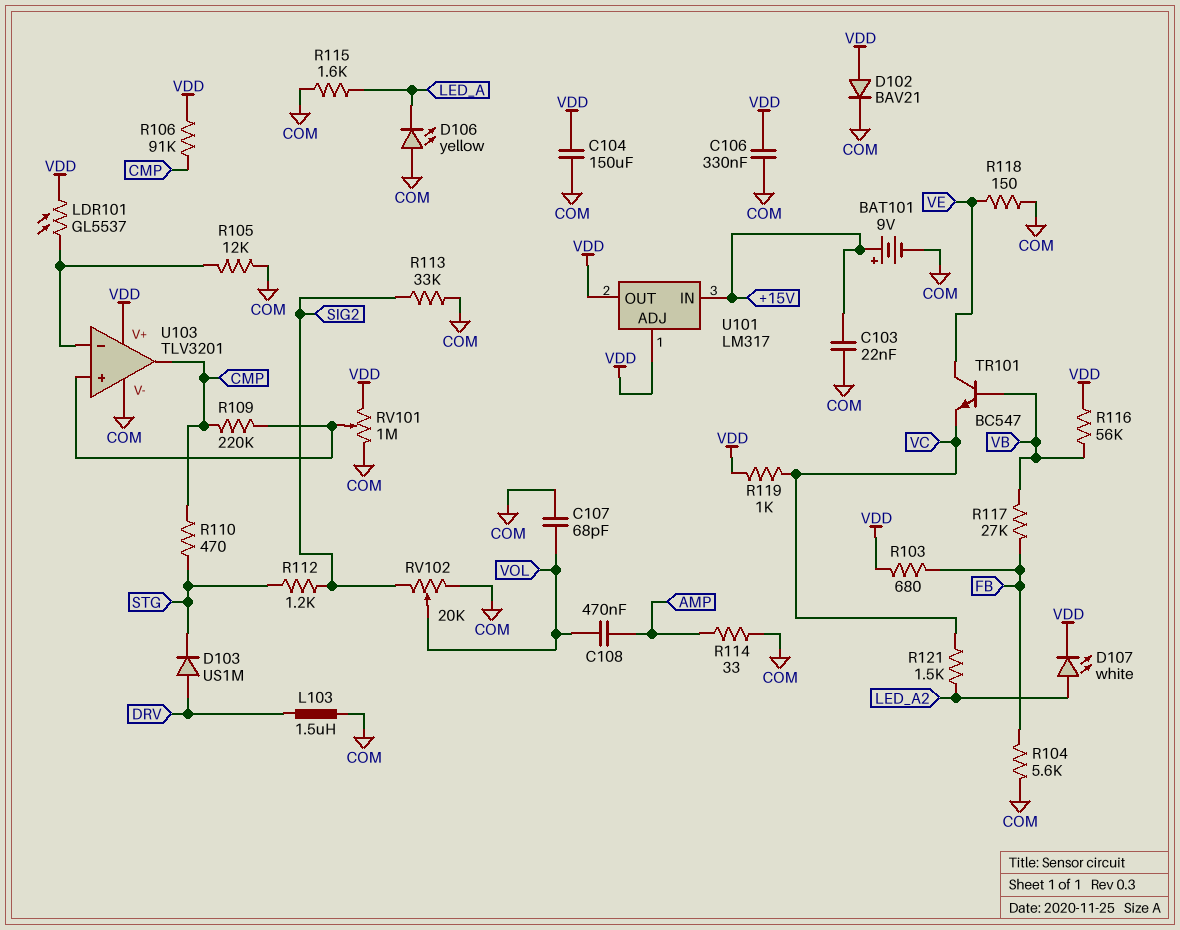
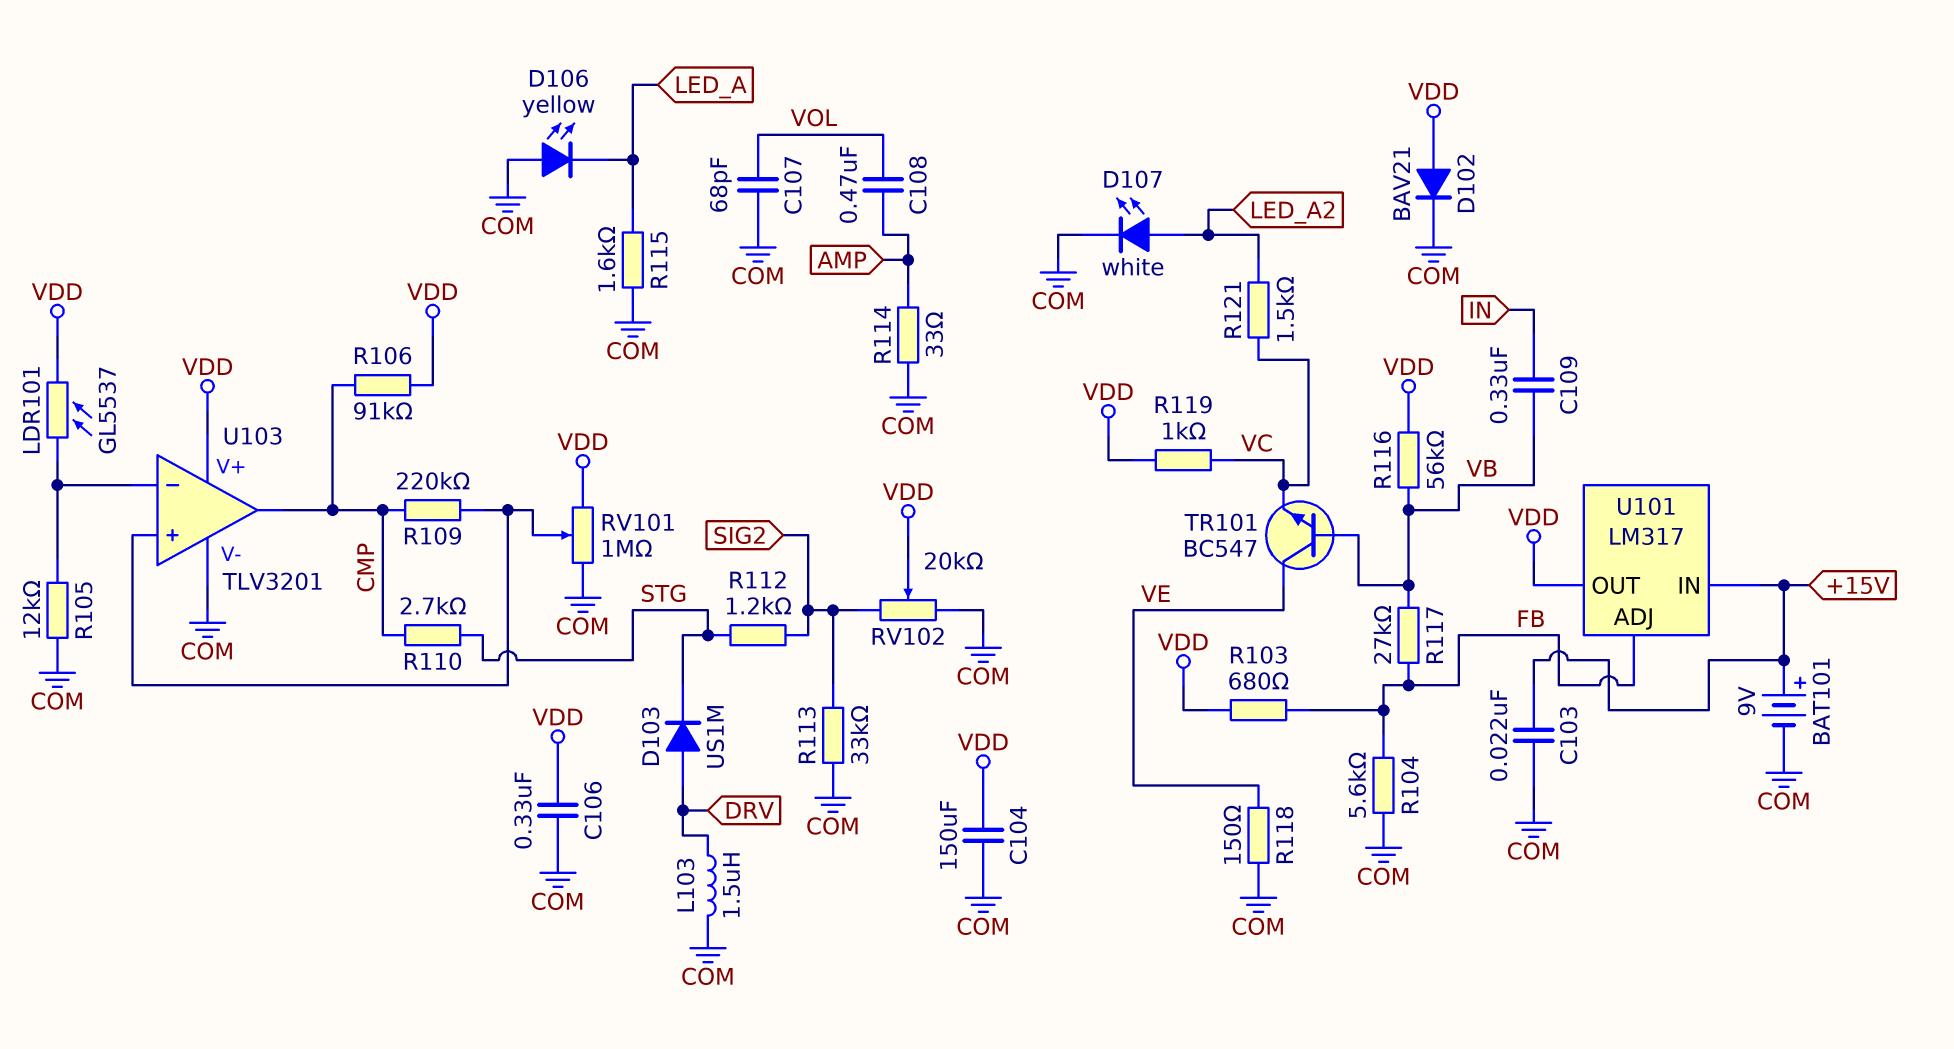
C109: none -> 330nF (IN, VB)
D107: LED white (A LED_A2, K VDD) -> LED white (A LED_A2, K COM)
R110: 470 (CMP, STG) -> 2.7k (CMP, STG)
RV102: 20k (COM, SIG2, wiper VOL) -> 20k (COM, SIG2, wiper VDD)
U101 pin ADJ: VDD -> FB

